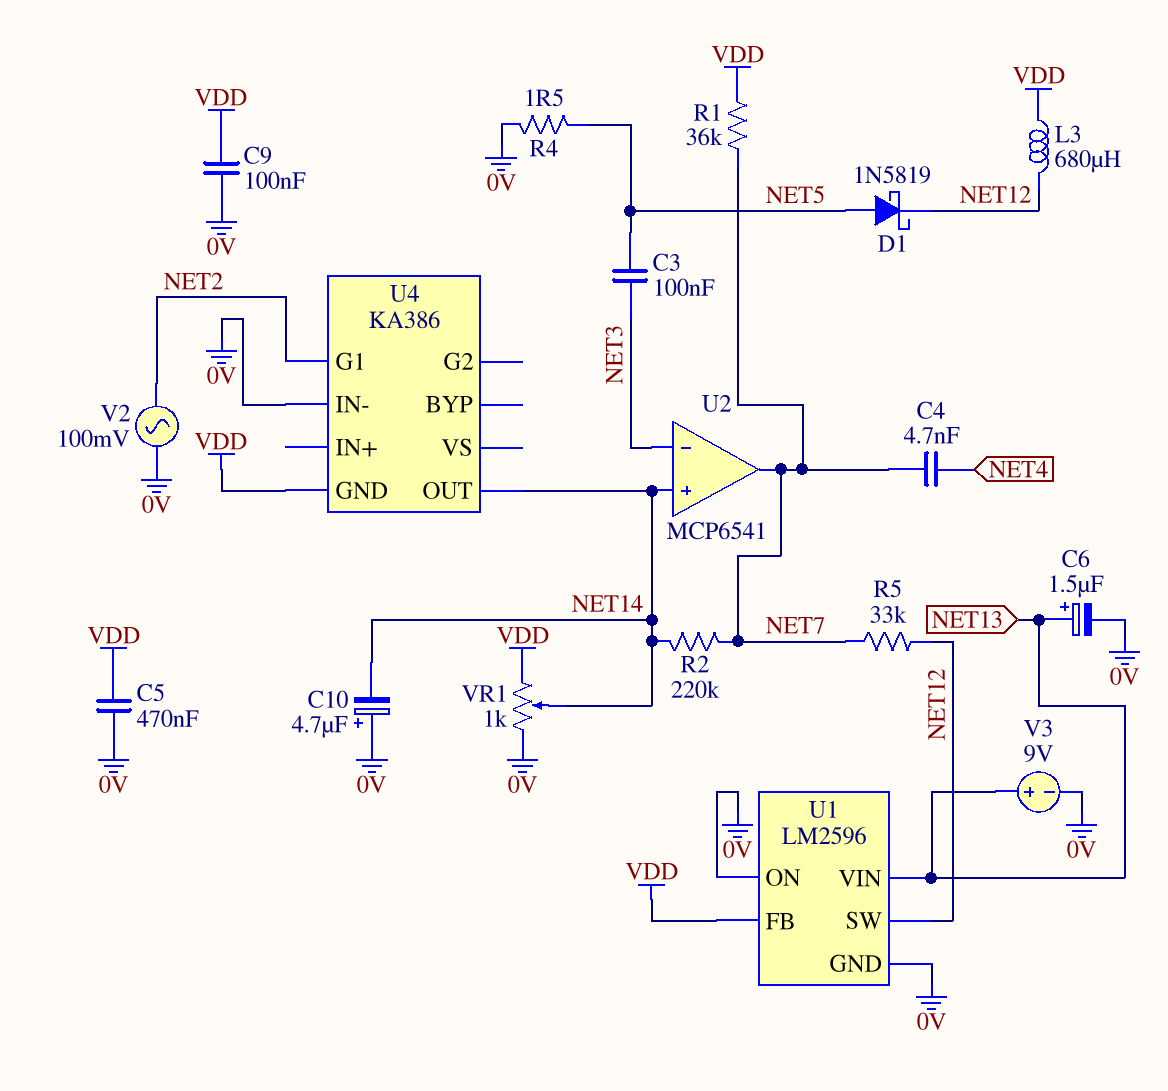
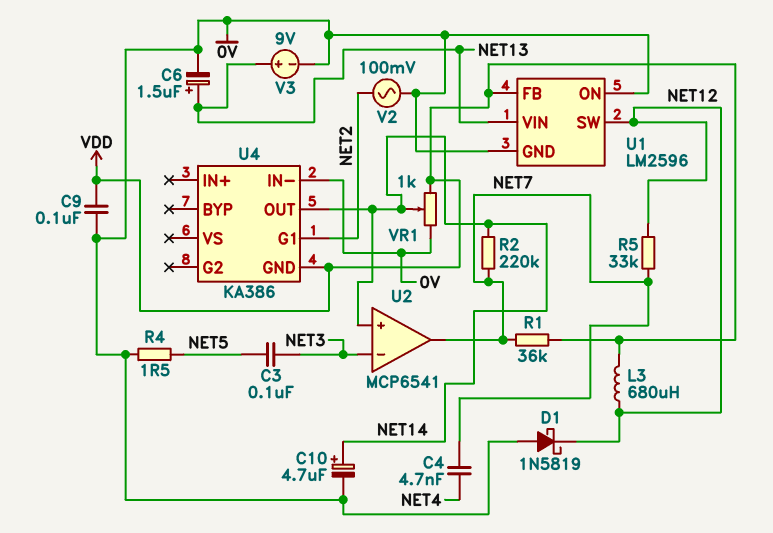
C5: 470nF (0V, VDD) -> none
C10: 4.7uF (plus 0V, minus NET14) -> 4.7uF (plus NET14, minus 0V)
D1: schottky 1N5819 (A NET5, K NET12) -> schottky 1N5819 (A 0V, K NET12)

